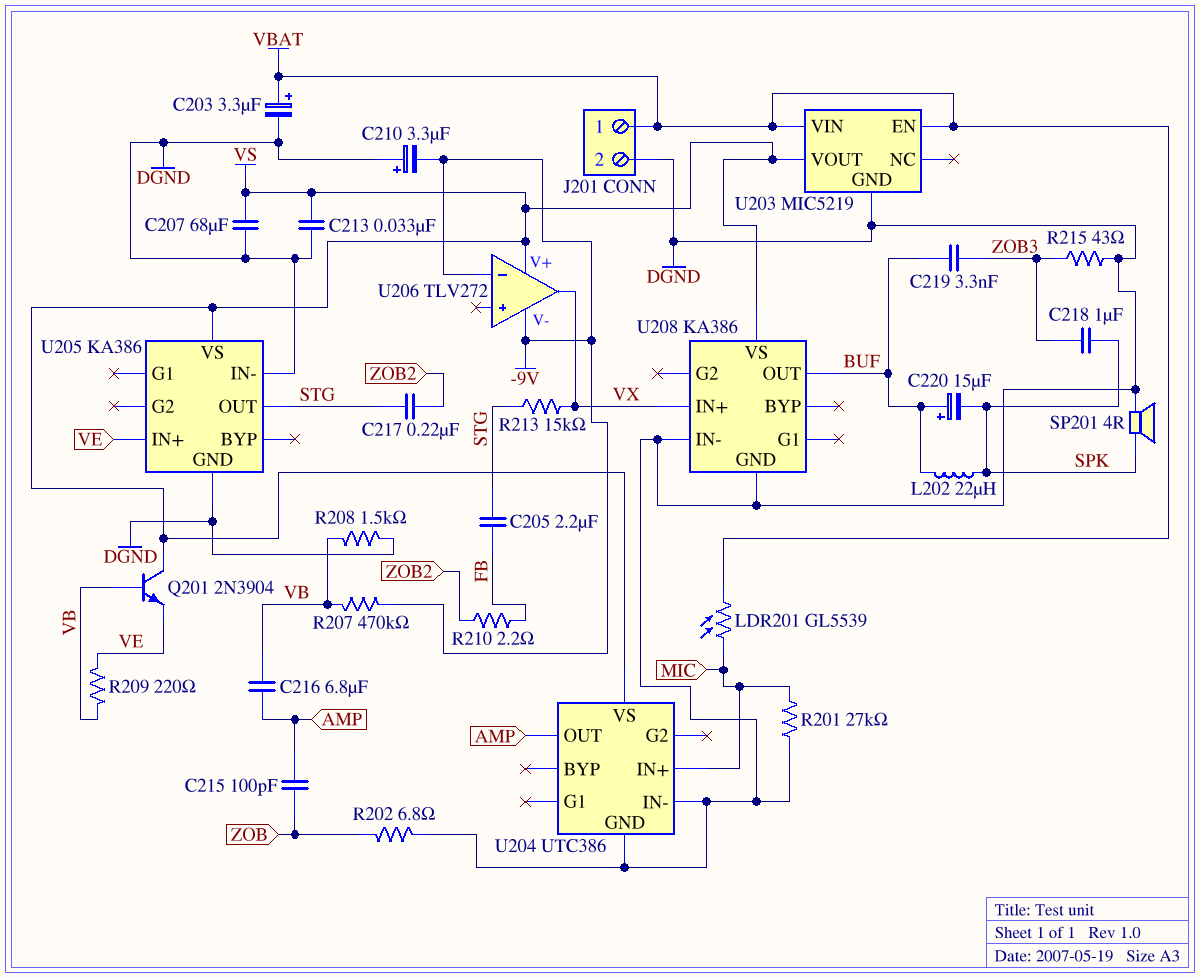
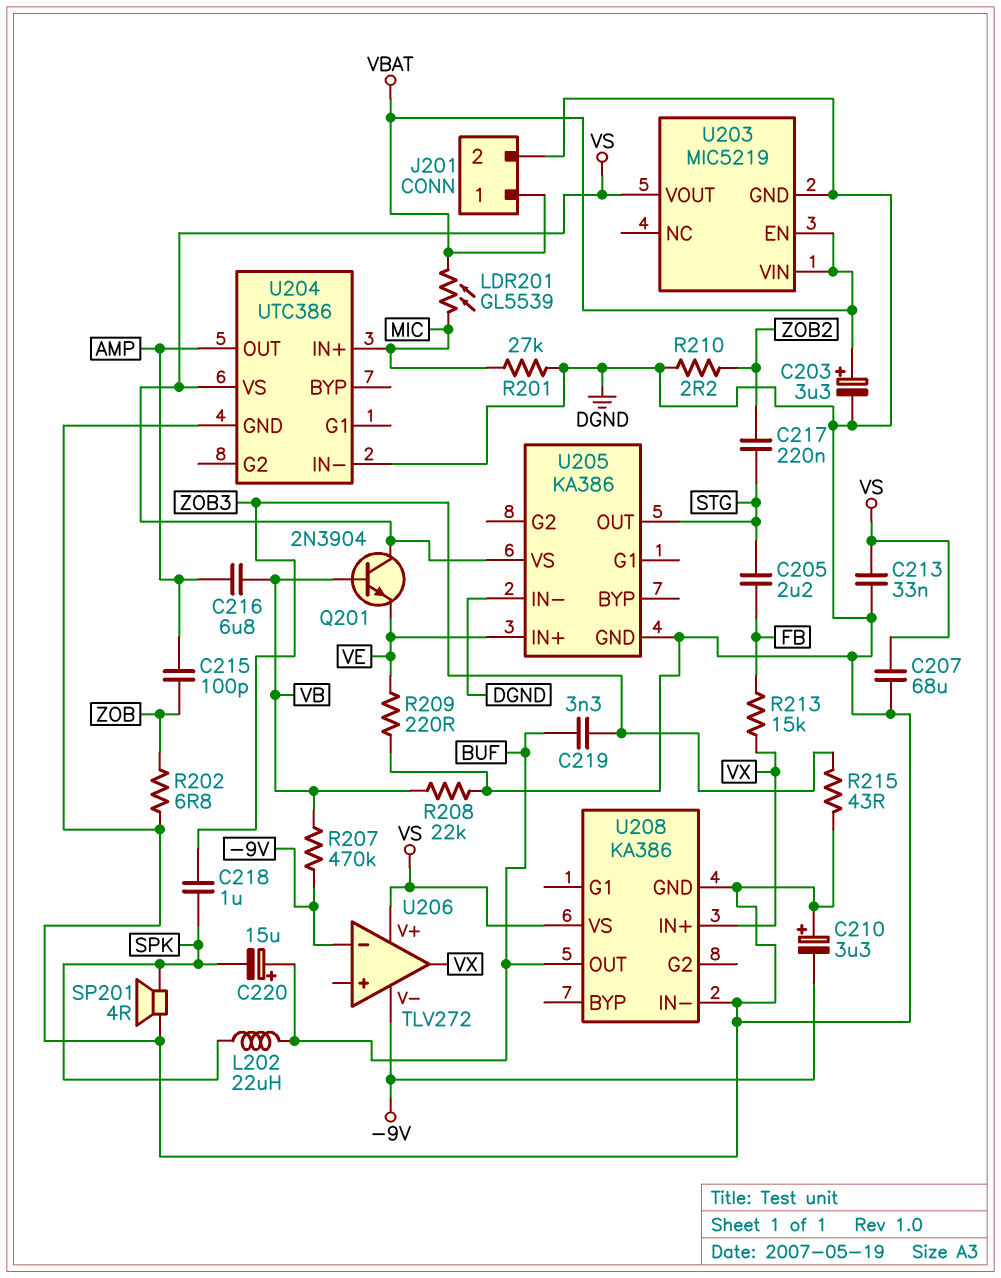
R208: 1.5k (DGND, VB) -> 22k (DGND, VB)
R209: 220 (VB, VE) -> 220 (DGND, VE)
R210: 2.2 (FB, ZOB2) -> 2.2 (DGND, ZOB2)
R213: 15k (STG, VX) -> 15k (FB, VX)

